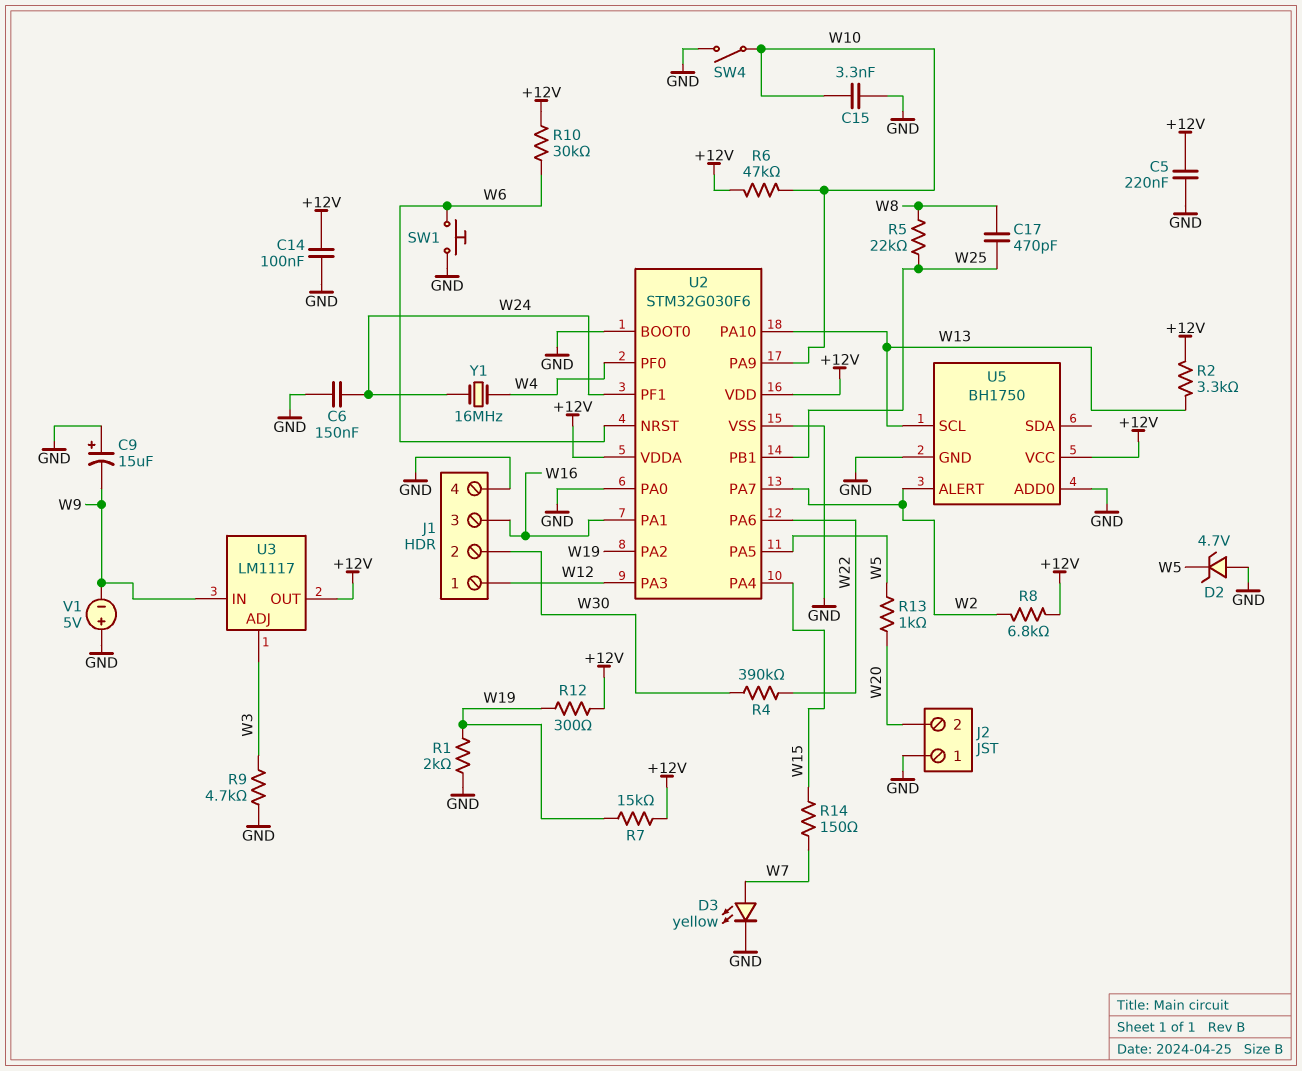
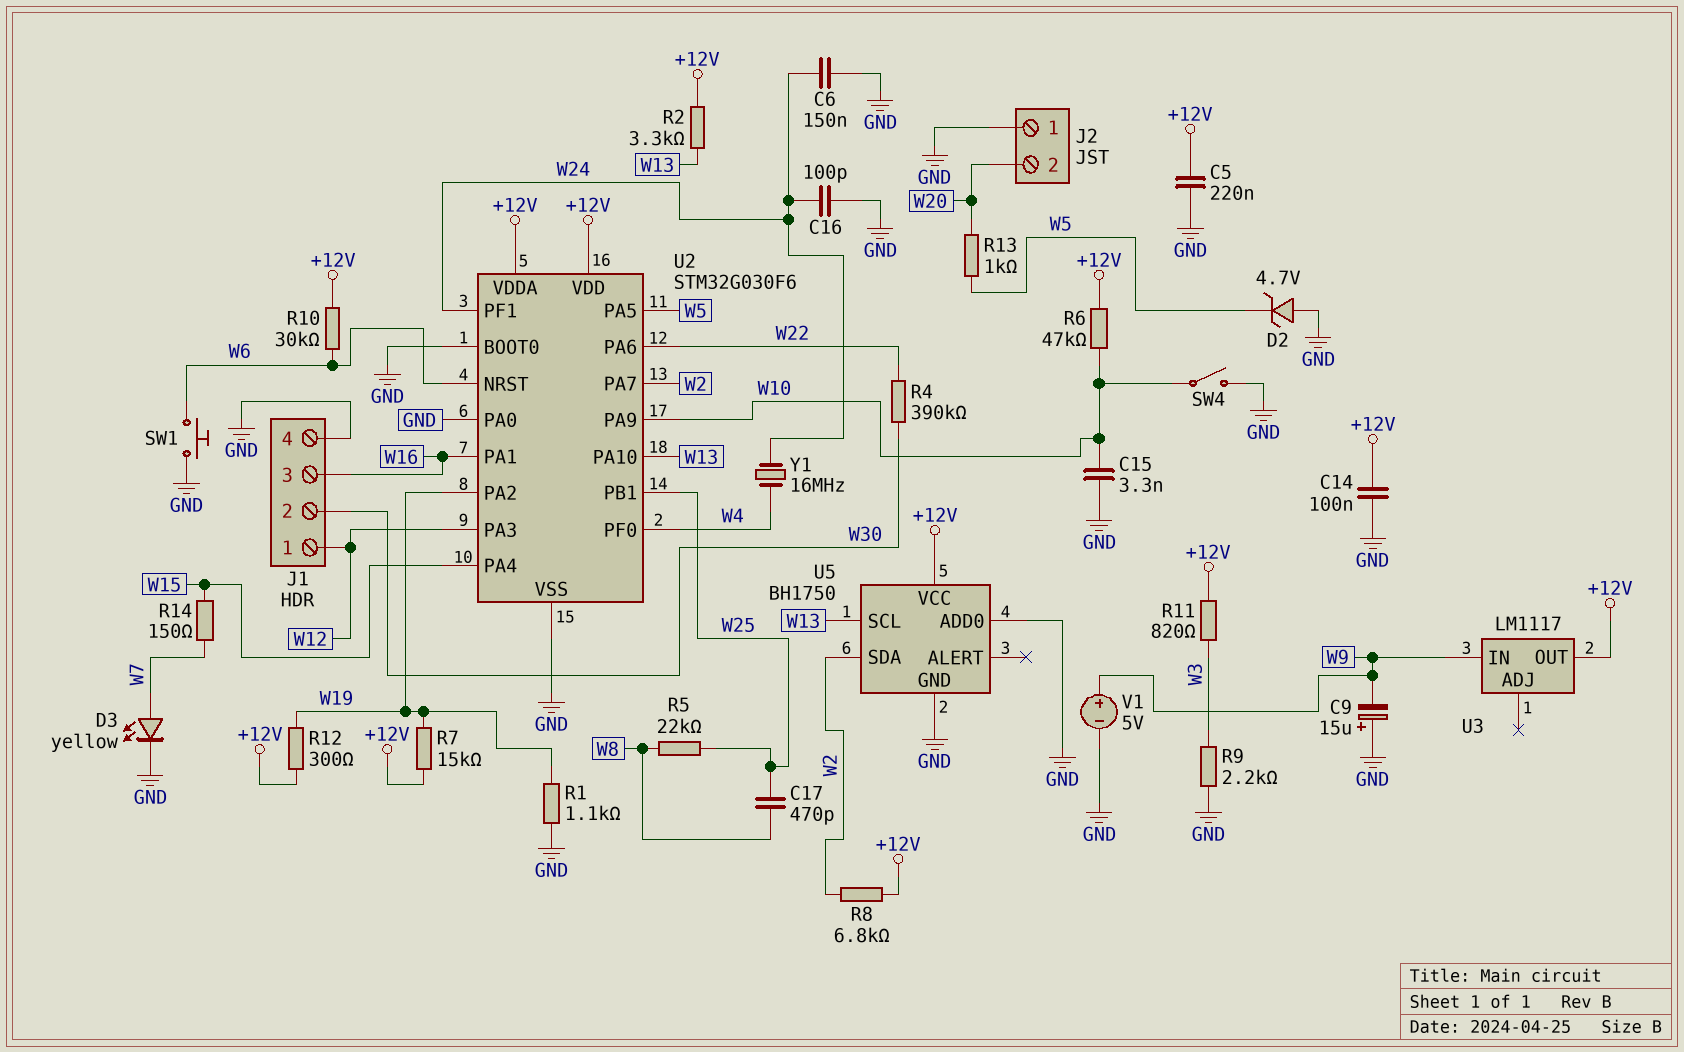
C16: none -> 100pF (GND, W24)
R1: 2k (GND, W19) -> 1.1k (GND, W19)
R9: 4.7k (GND, W3) -> 2.2k (GND, W3)
R11: none -> 820 (+12V, W3)
U3 pin ADJ: W3 -> none
U5 pin ALERT: W2 -> none
U5 pin SDA: none -> W2
V1: 5V (plus GND, minus W9) -> 5V (plus W9, minus GND)

